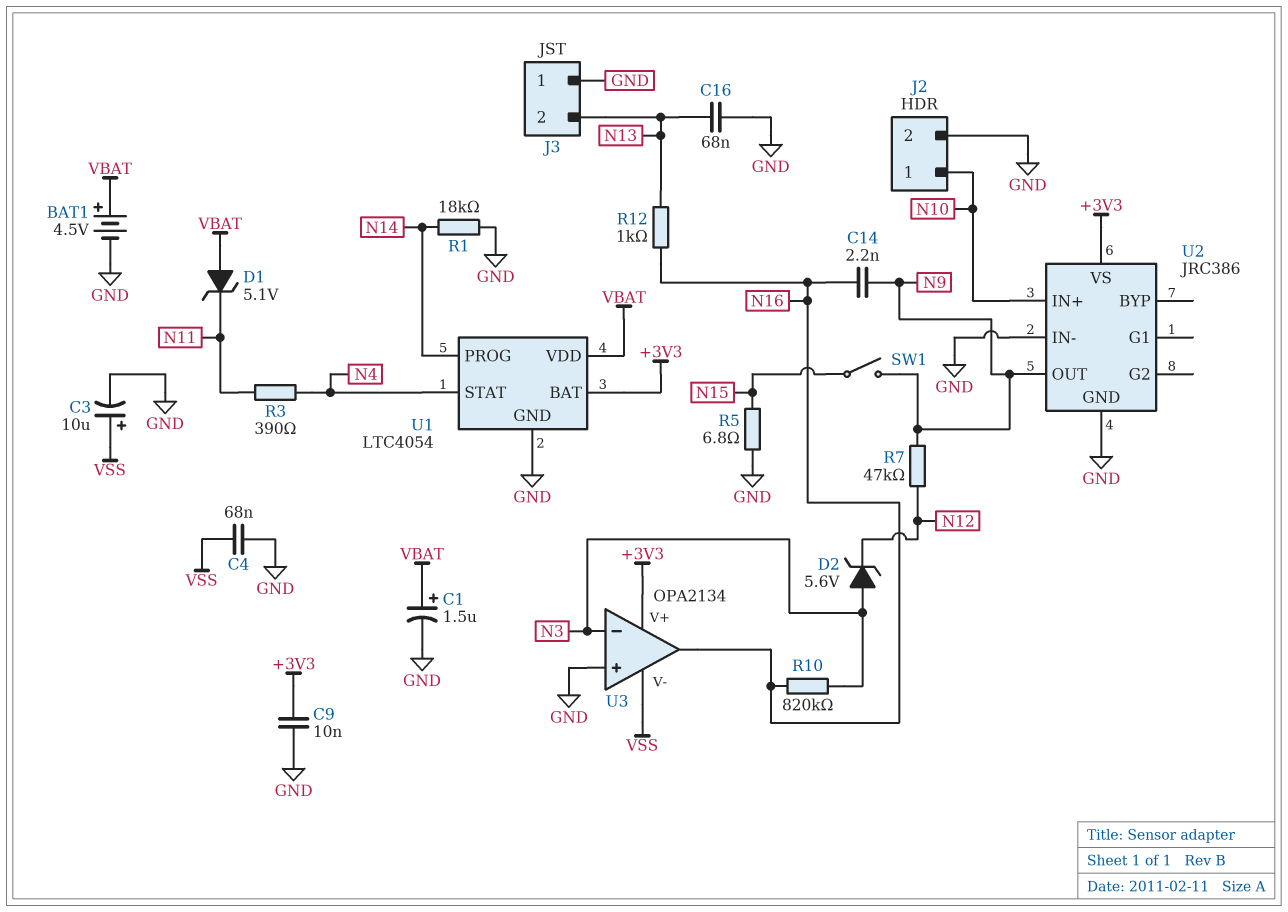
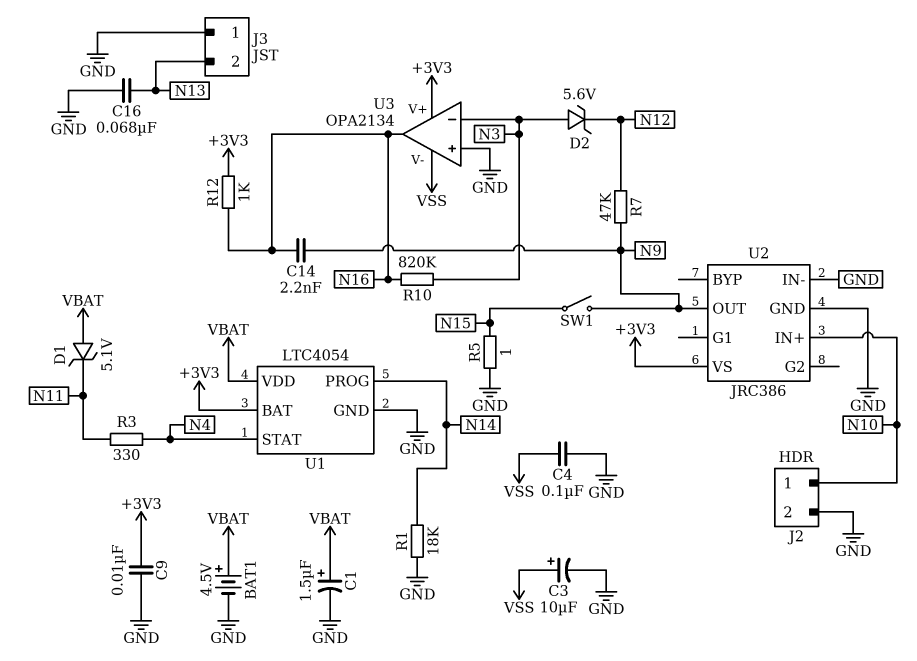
C4: 68nF (GND, VSS) -> 100nF (GND, VSS)
R3: 390 (N4, N11) -> 330 (N4, N11)
R5: 6.8 (GND, N15) -> 1 (GND, N15)
R12: 1k (N13, N16) -> 1k (+3V3, N16)

